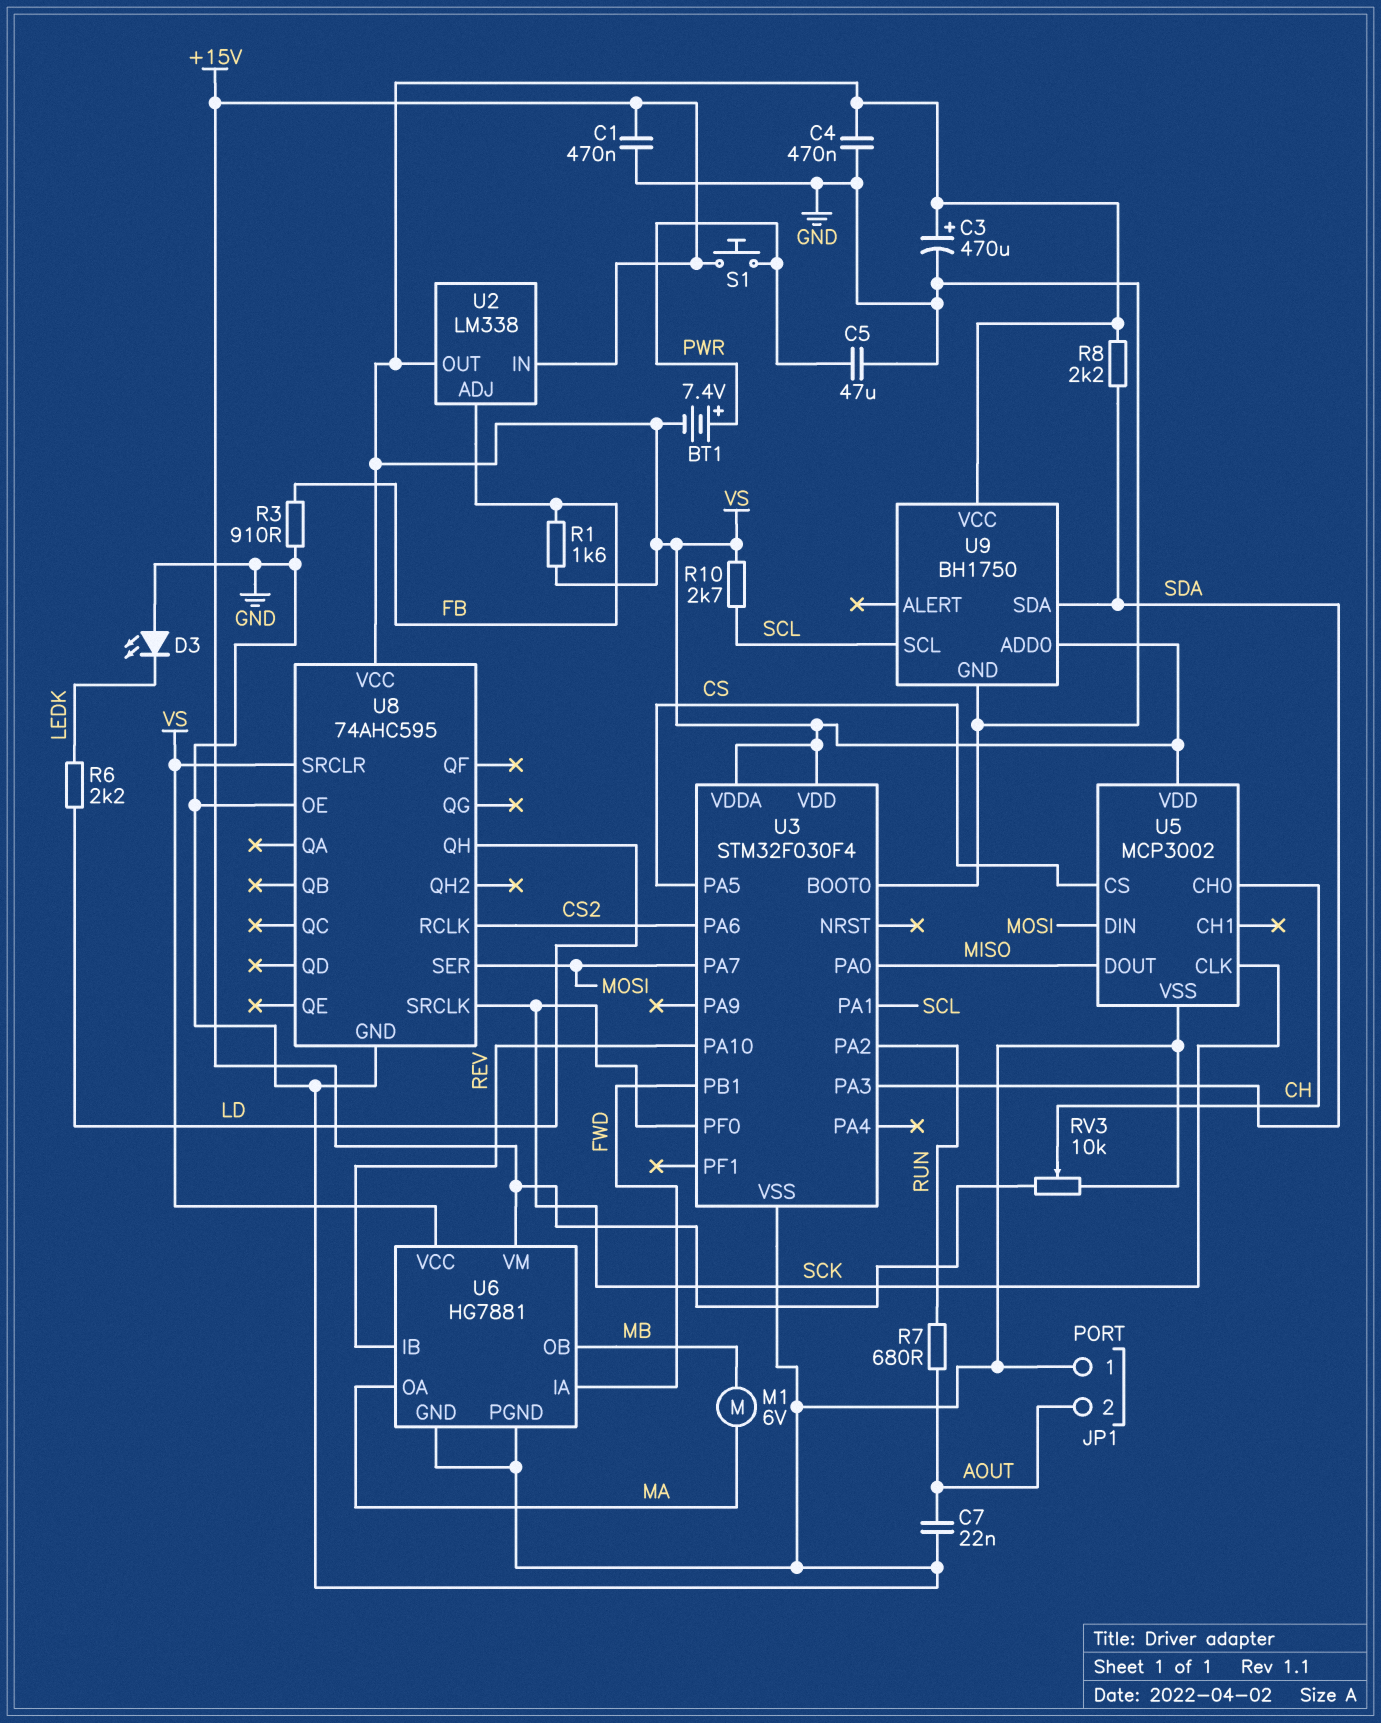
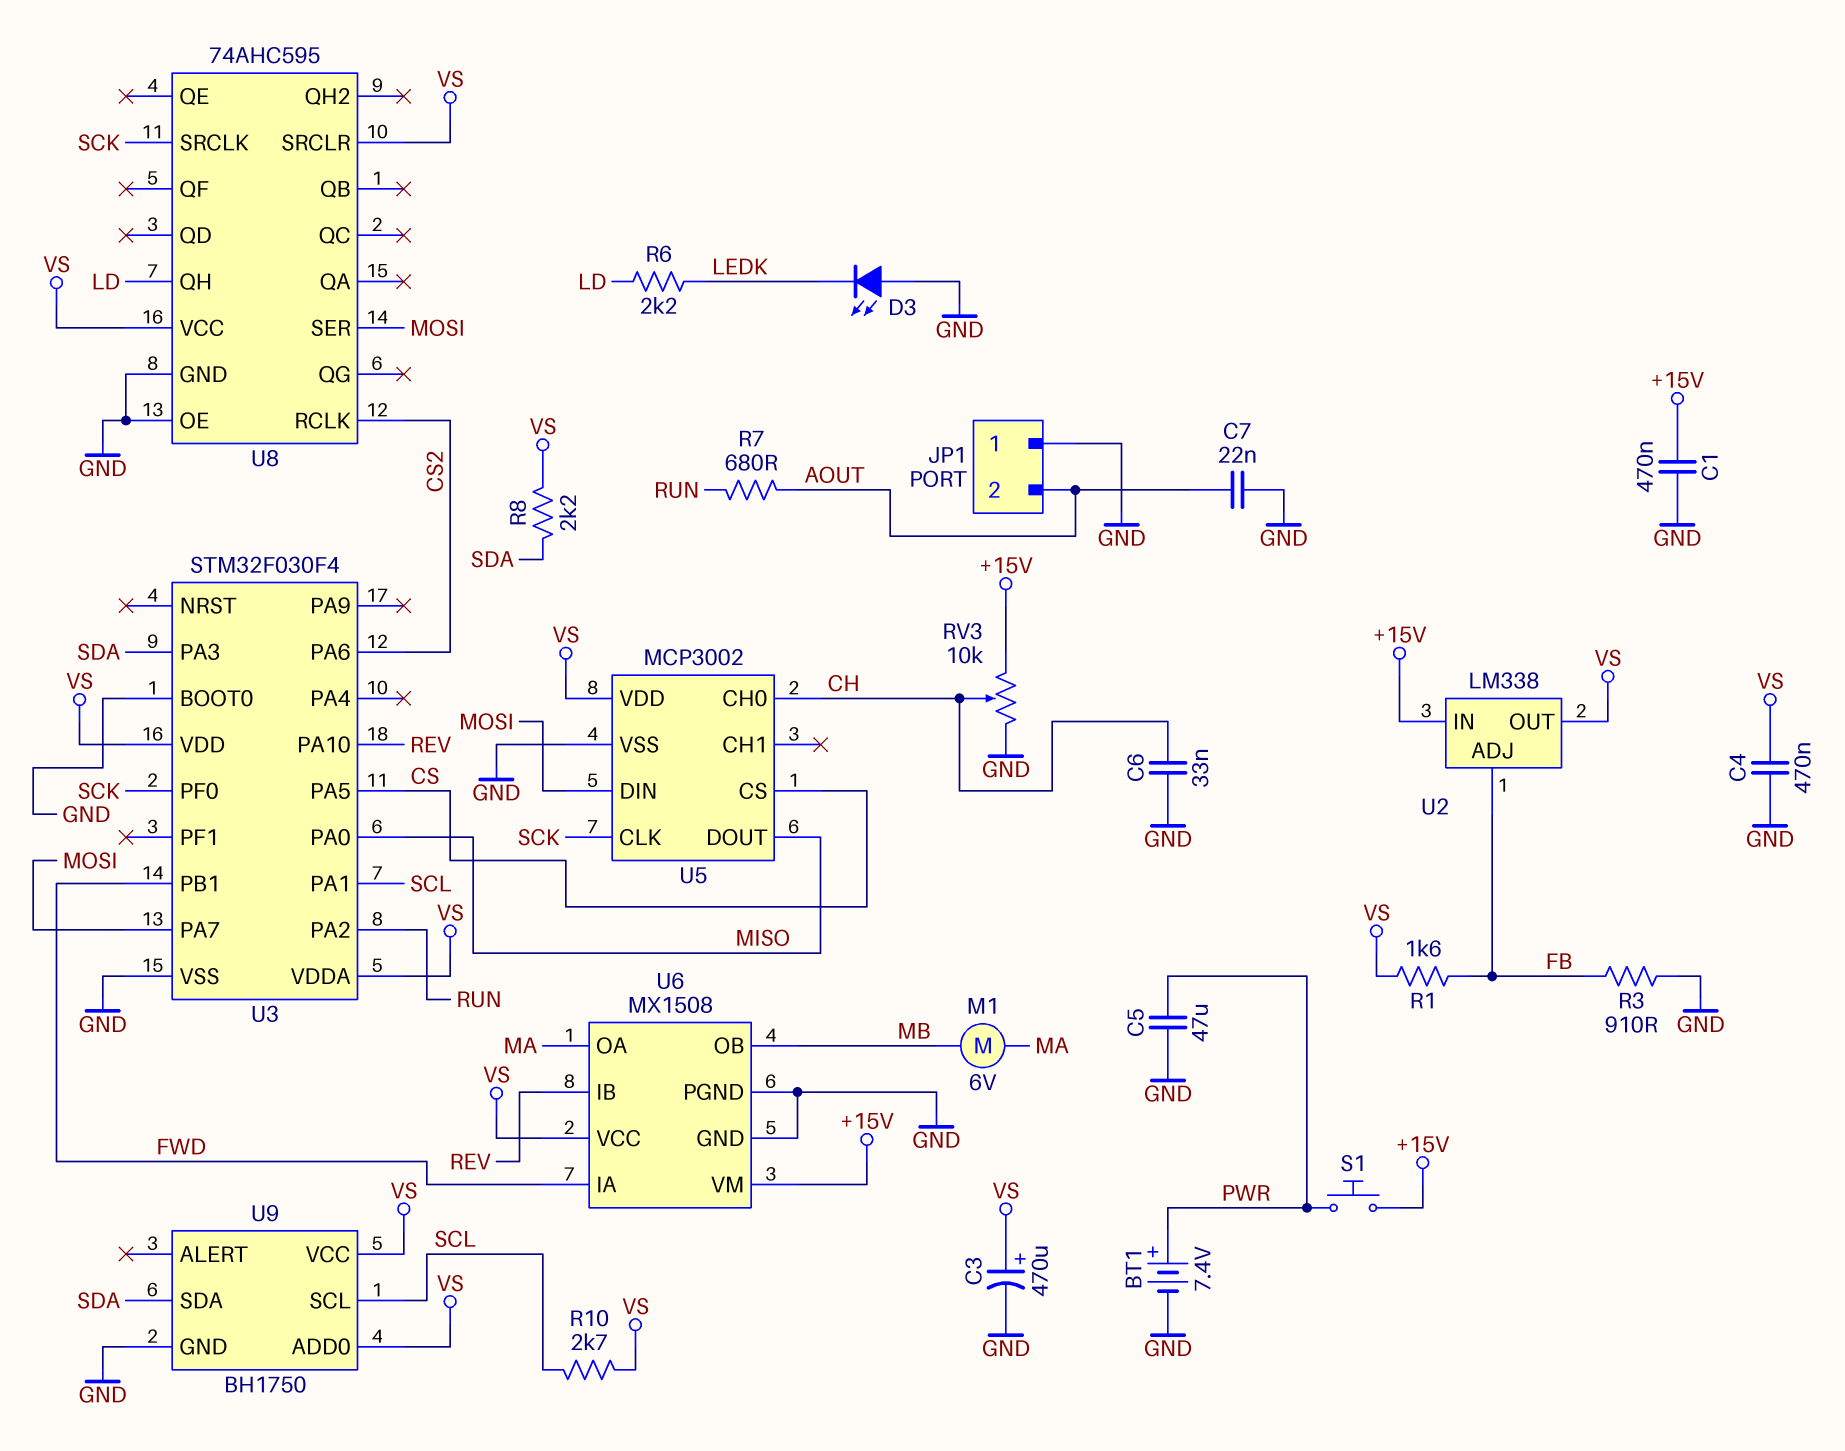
BT1: 7.4V (plus PWR, minus VS) -> 7.4V (plus PWR, minus GND)
C6: none -> 33nF (CH, GND)
U6: HG7881 -> MX1508

